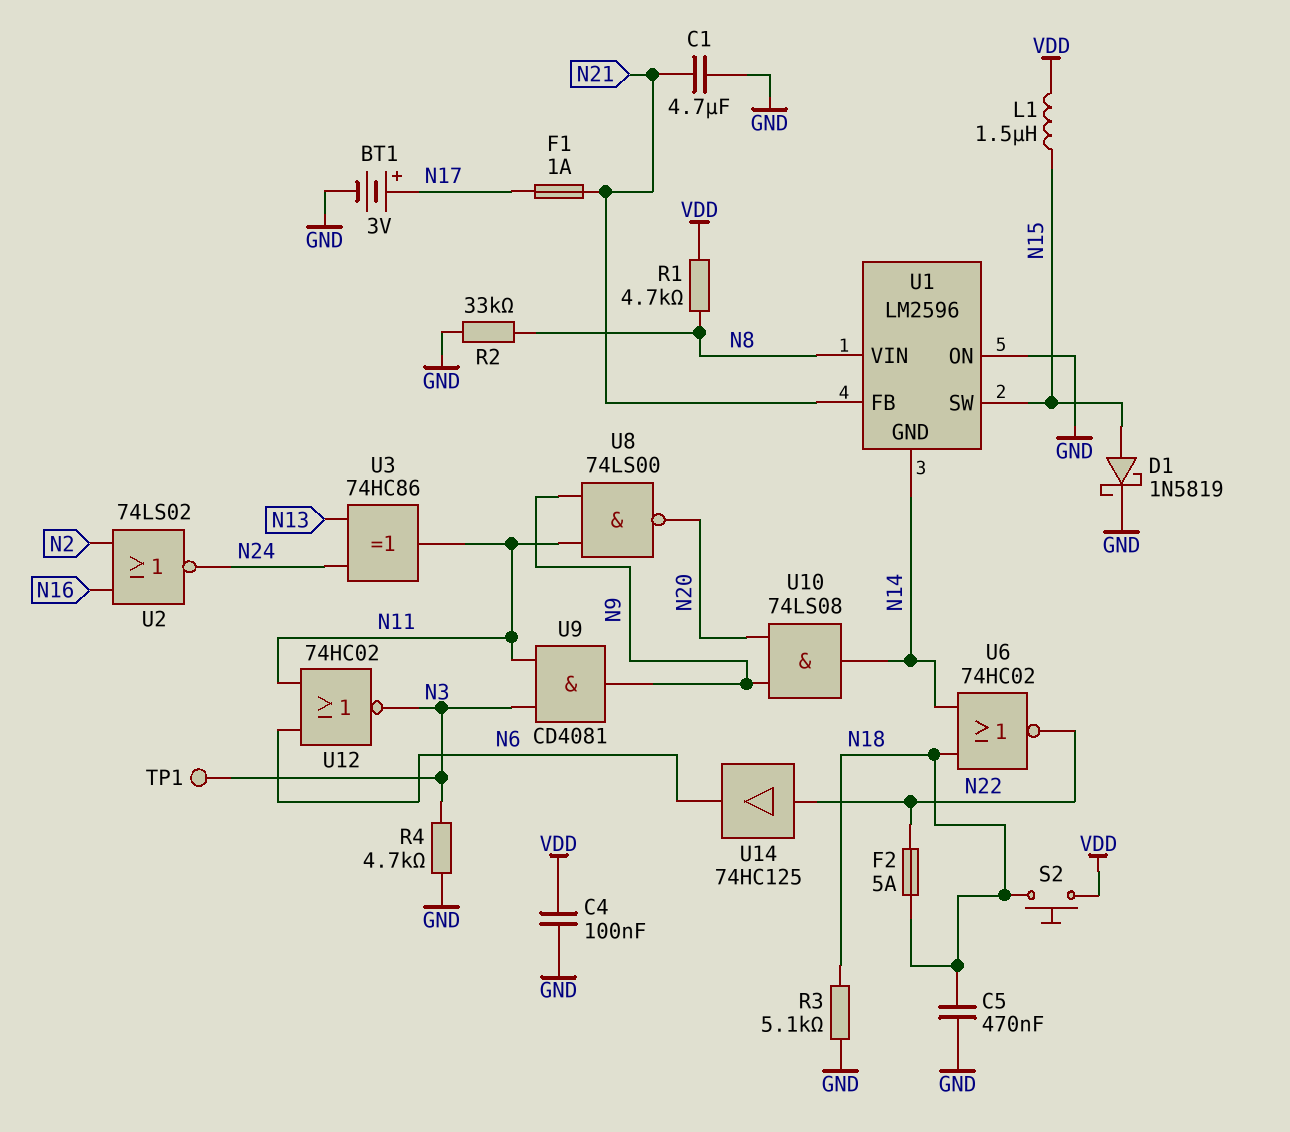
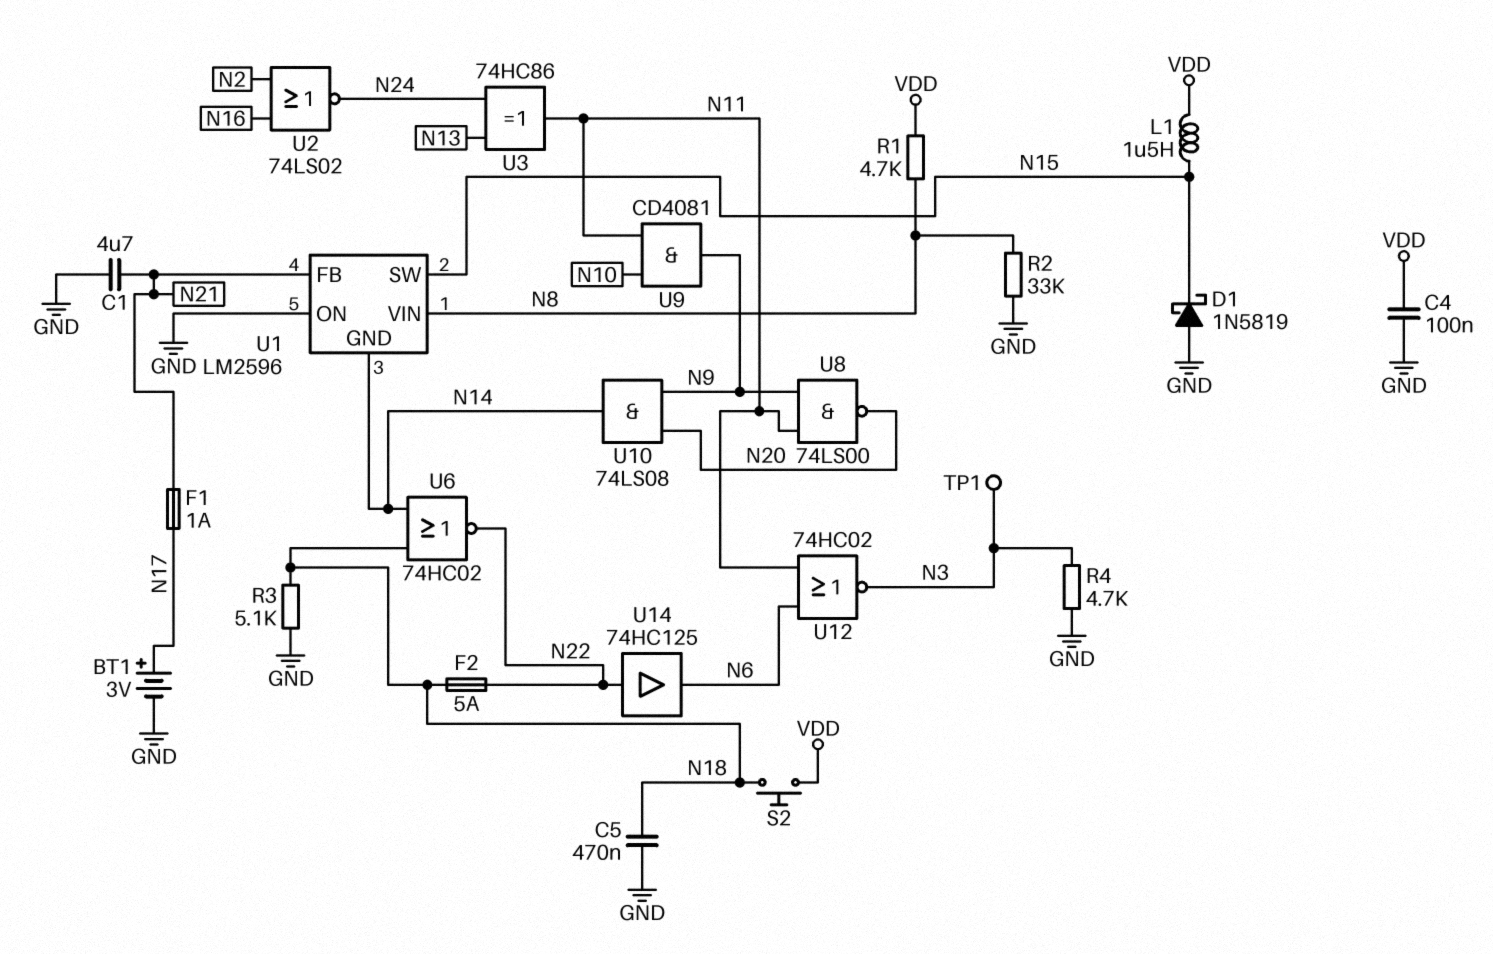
D1: schottky 1N5819 (A N15, K GND) -> schottky 1N5819 (A GND, K N15)
U9: AND CD4081 (in N3, in N11, out N9) -> AND CD4081 (in N10, in N11, out N9)

